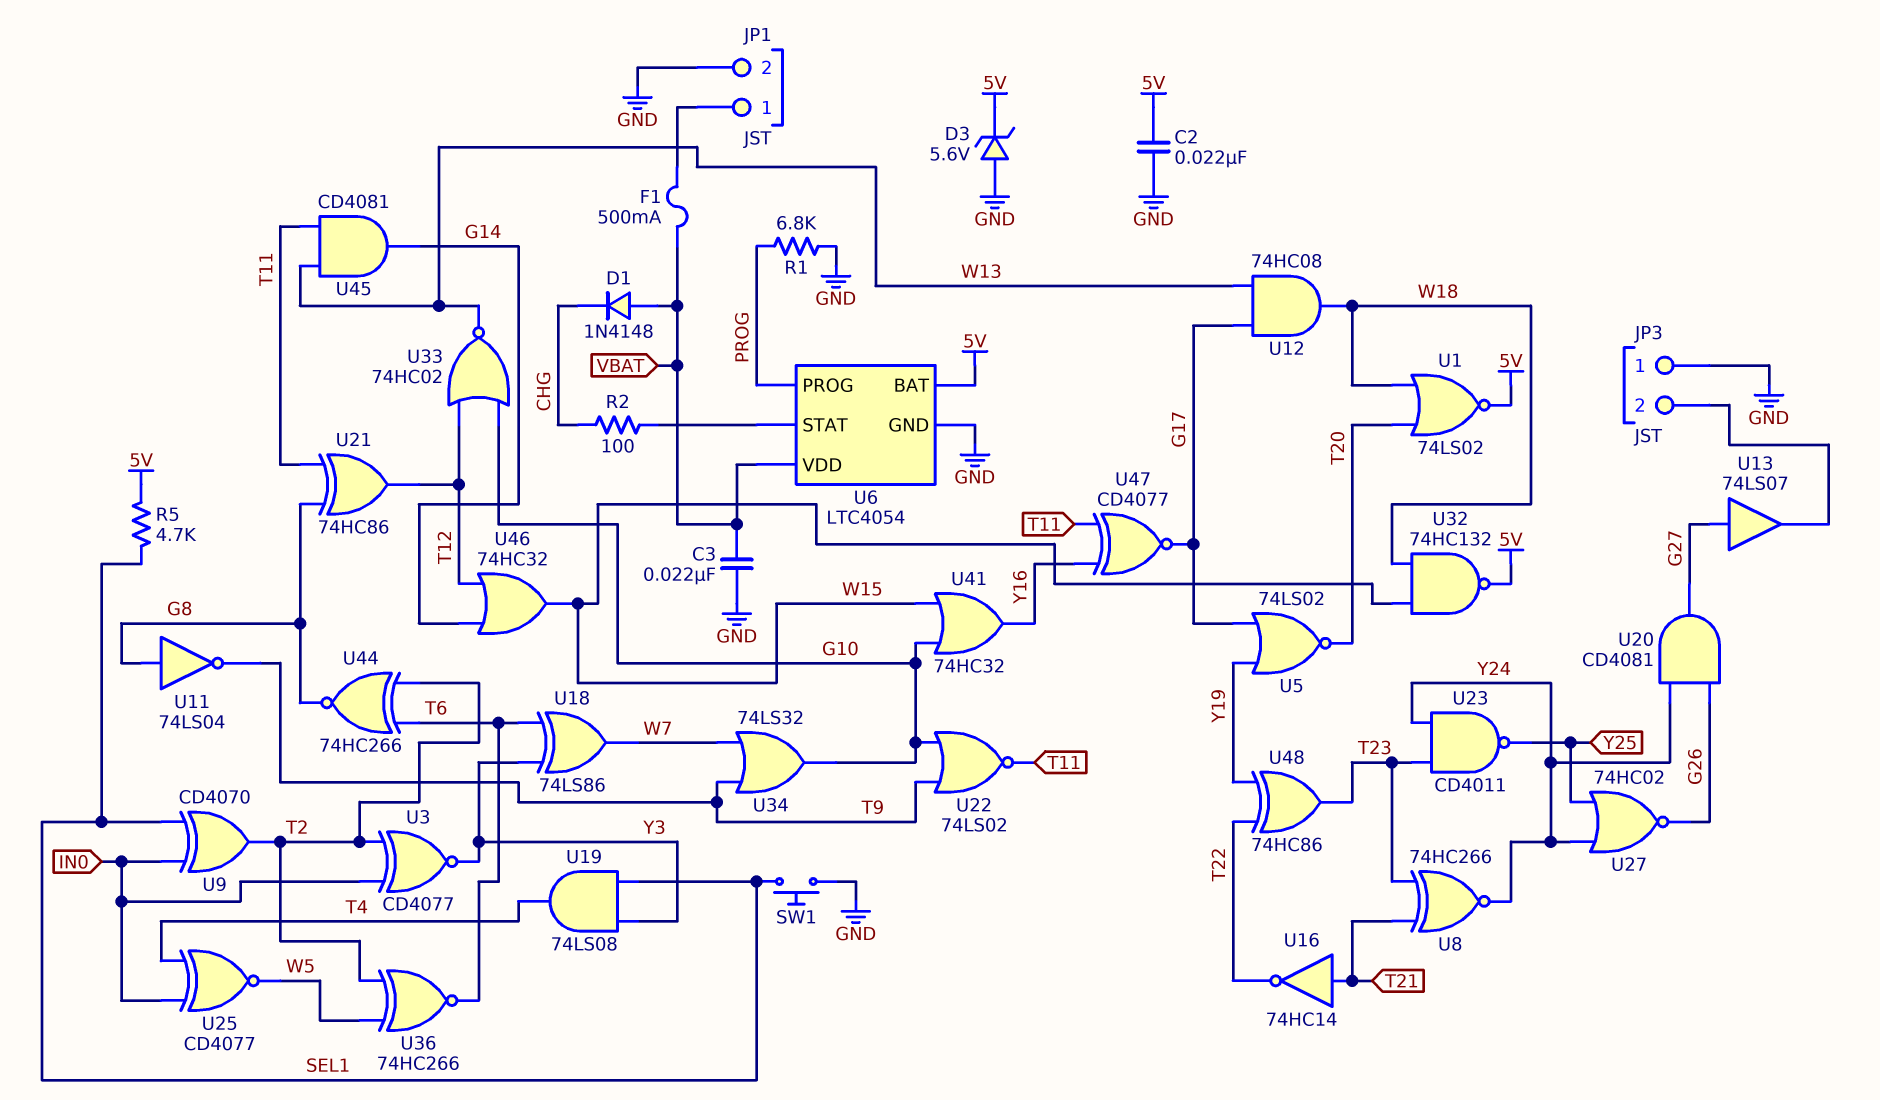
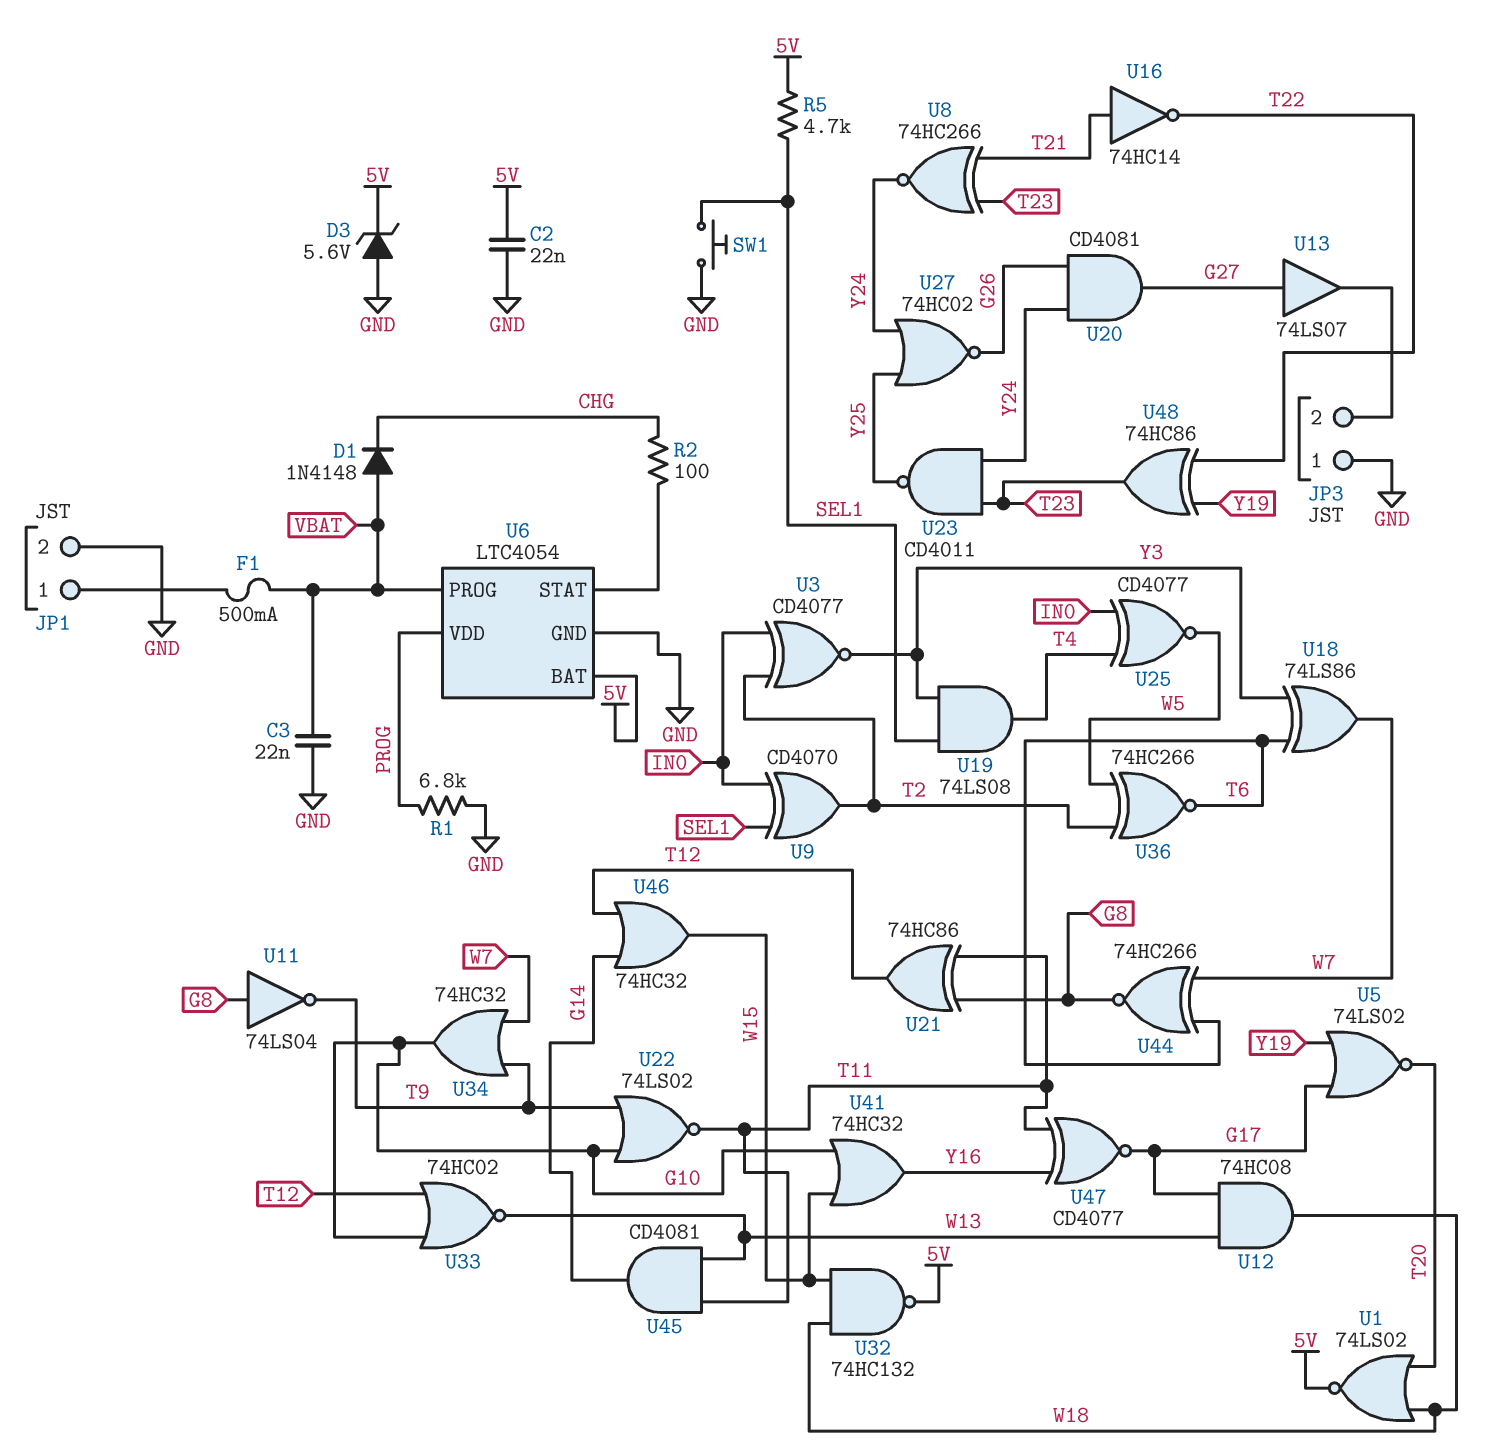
U6 pin PROG: PROG -> VBAT
U6 pin VDD: VBAT -> PROG
U34: OR 74LS32 (in T9, in W7, out G10) -> OR 74HC32 (in T9, in W7, out G10)
U44: XNOR 74HC266 (in T2, in T6, out G8) -> XNOR 74HC266 (in T6, in W7, out G8)

